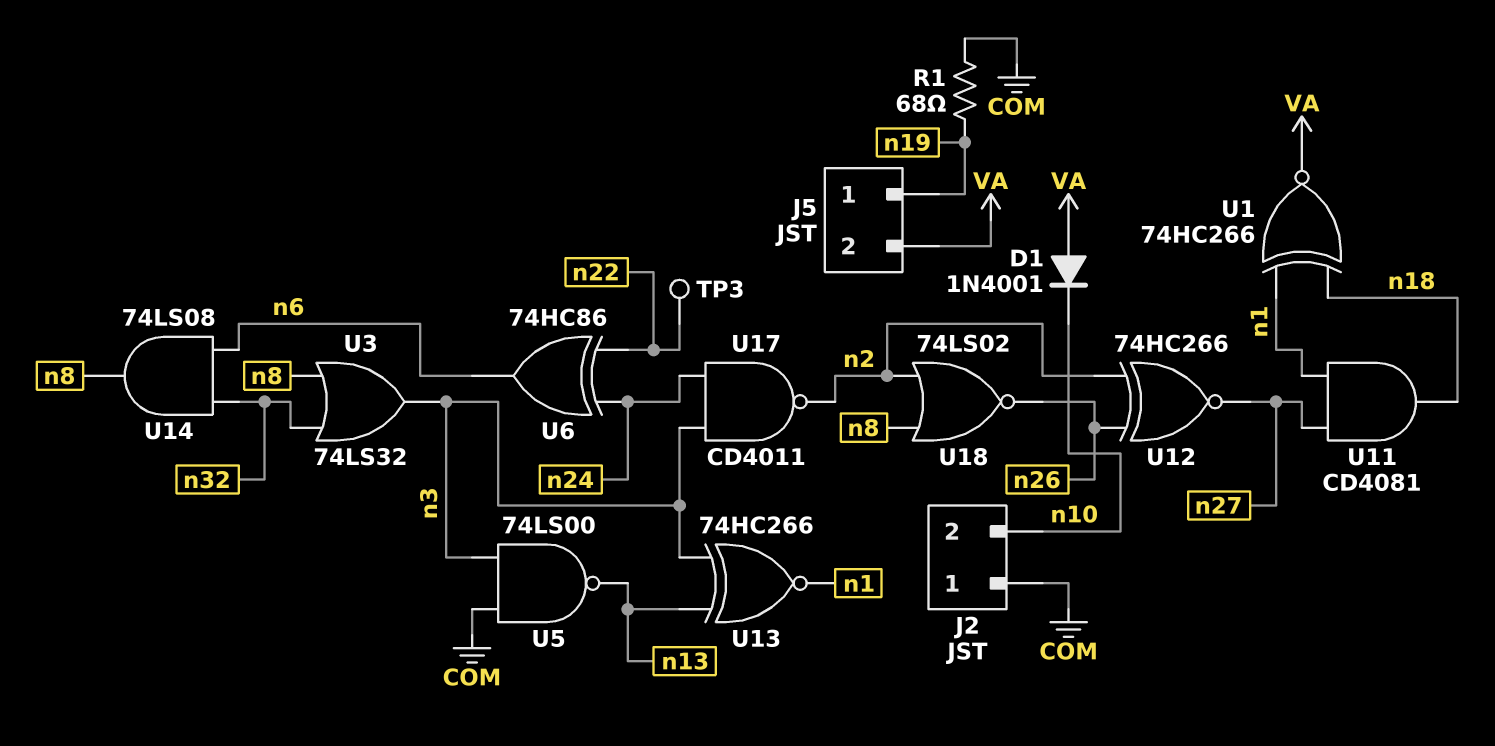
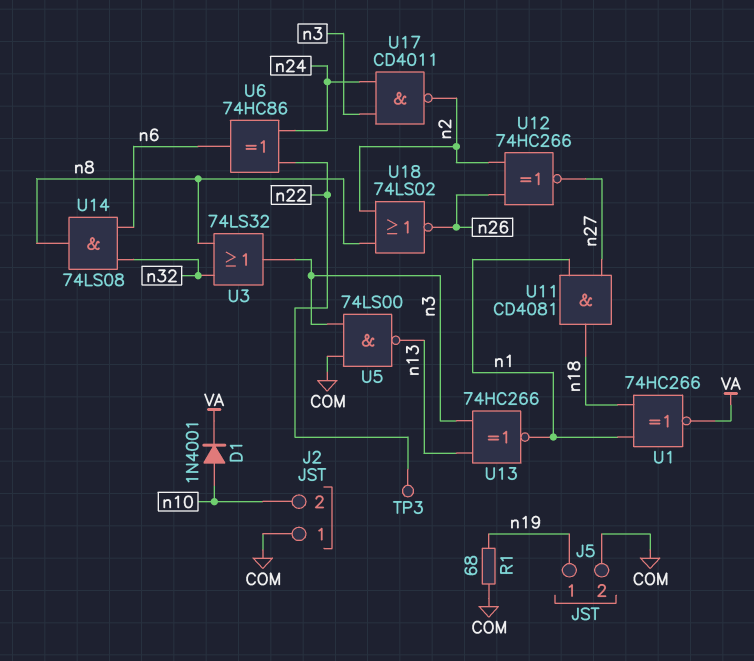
D1: diode 1N4001 (A VA, K n10) -> diode 1N4001 (A n10, K VA)
J5 pin 2: VA -> COM

